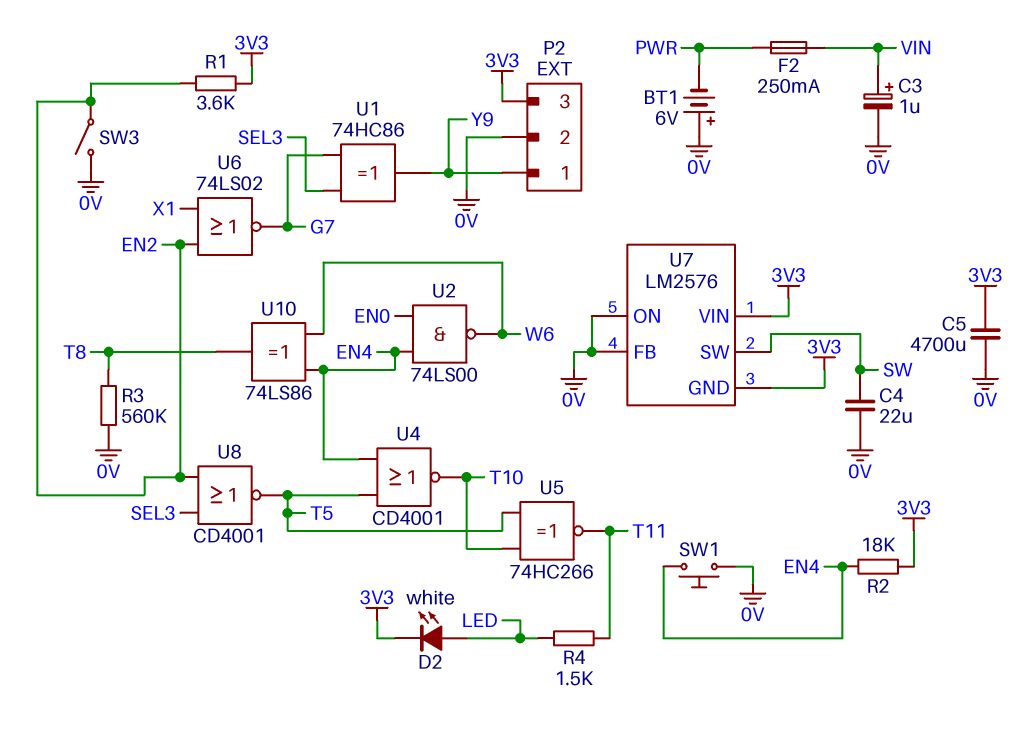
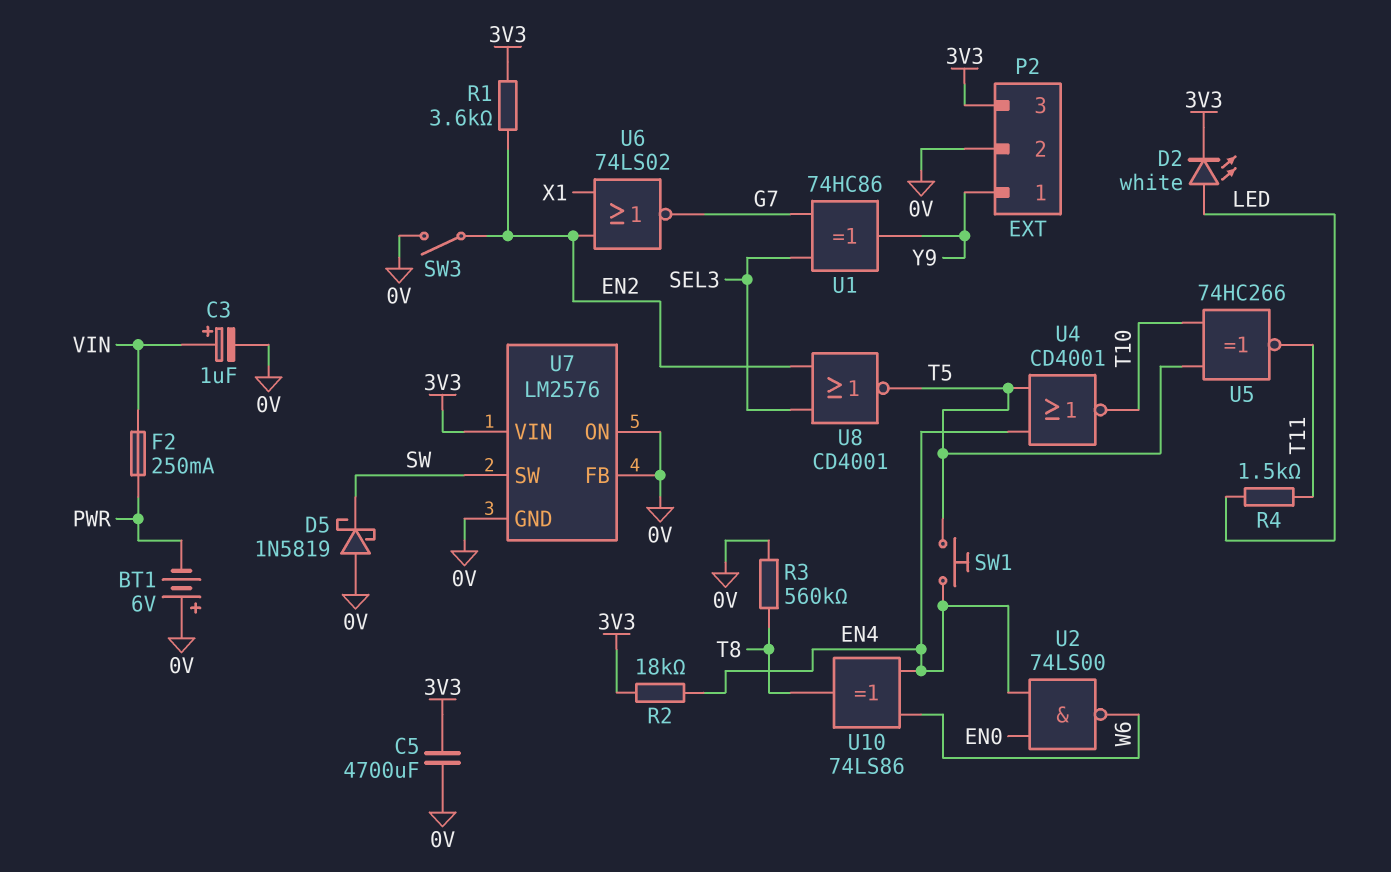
C4: 22uF (0V, SW) -> none
D5: none -> schottky 1N5819 (A 0V, K SW)
SW1: button (0V, EN4) -> button (EN4, T5)
U7 pin GND: 3V3 -> 0V

